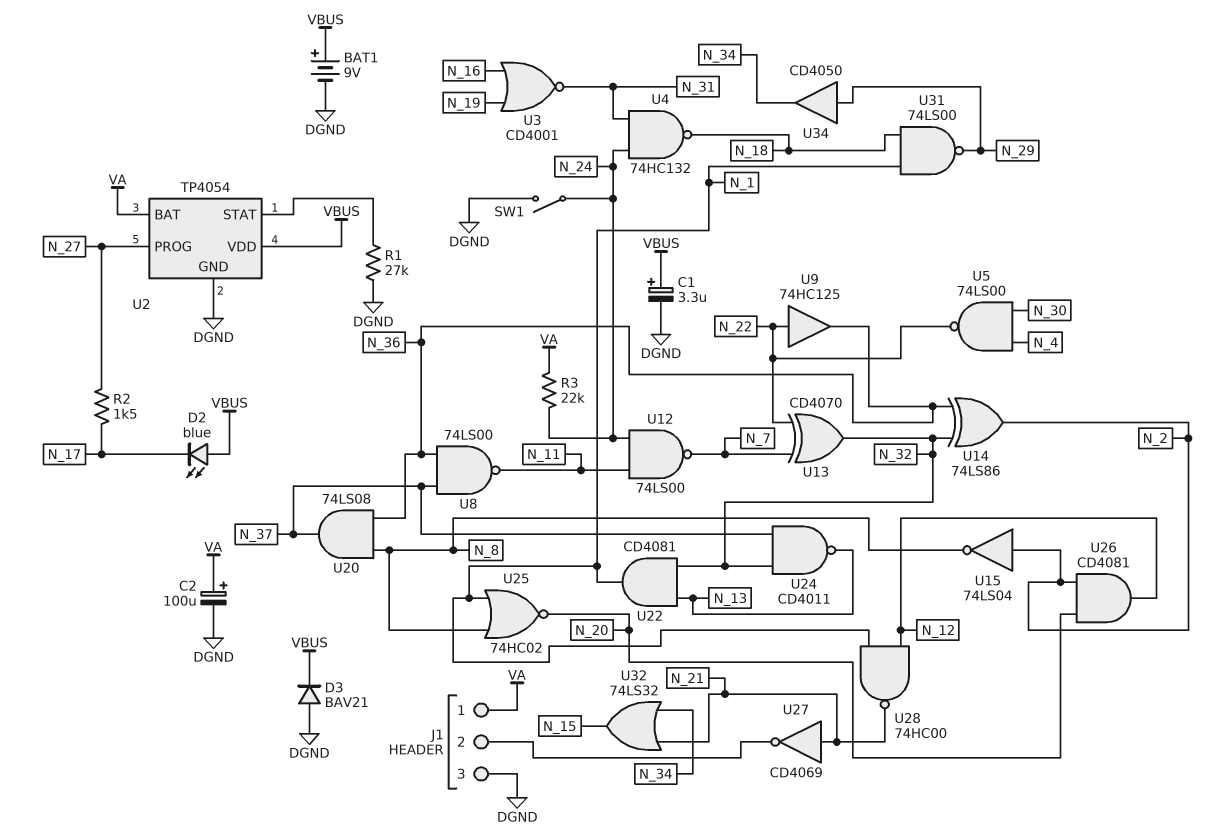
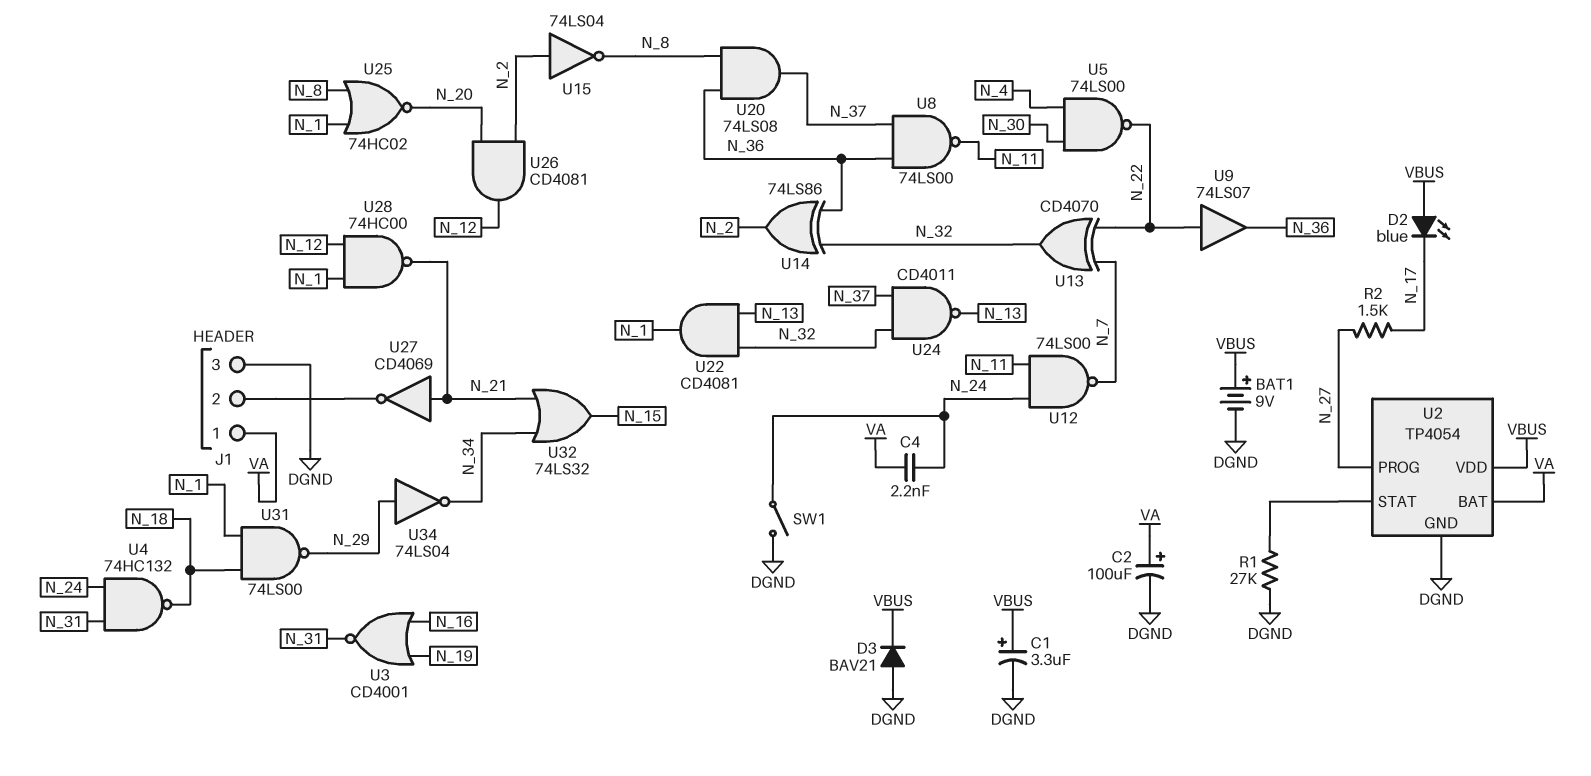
C4: none -> 2.2nF (N_24, VA)
R3: 22k (N_24, VA) -> none
U9: buffer 74HC125 (in N_22, out N_36) -> buffer 74LS07 (in N_22, out N_36)
U34: buffer CD4050 (in N_29, out N_34) -> NOT 74LS04 (in N_29, out N_34)

